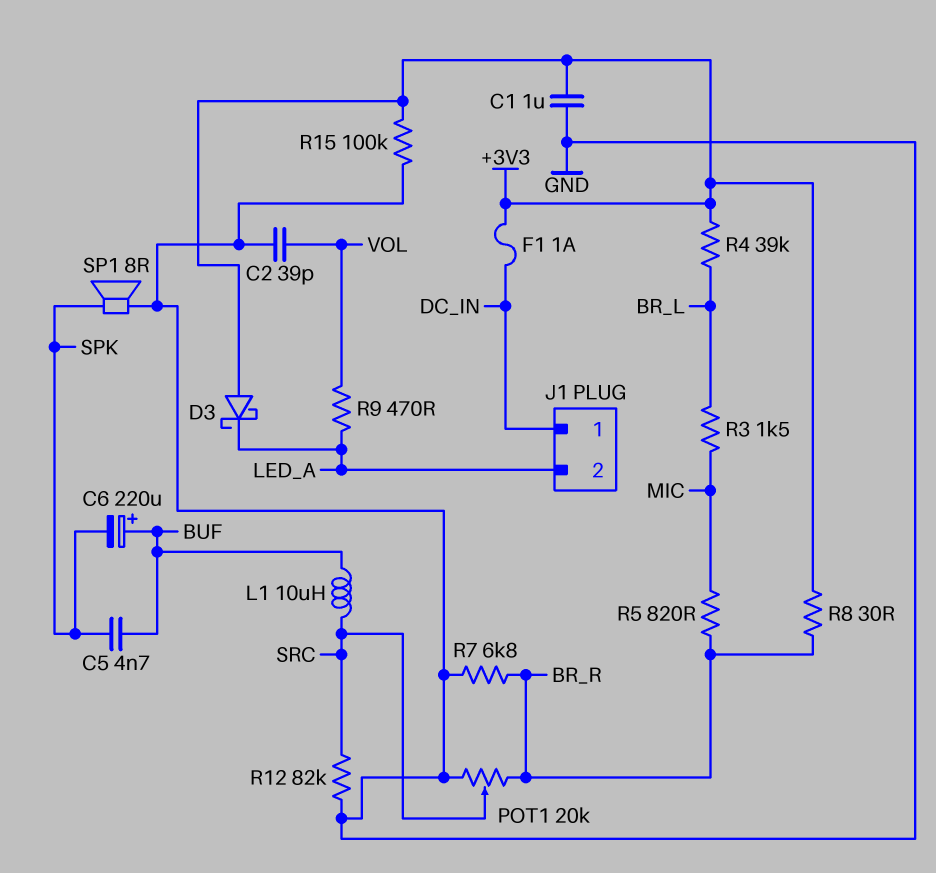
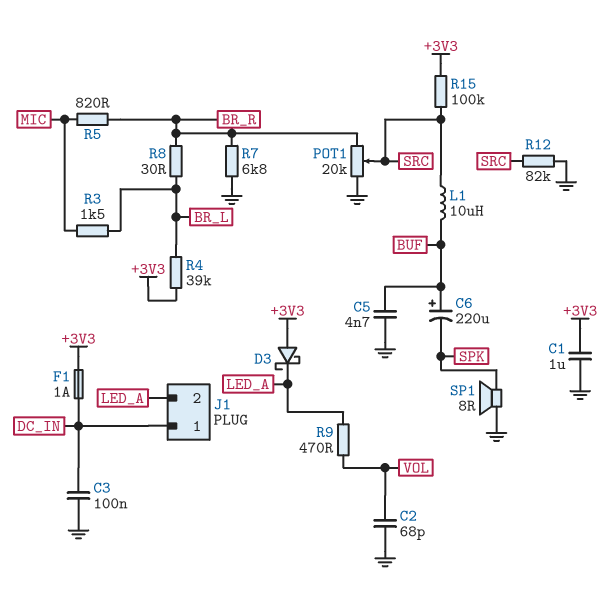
C2: 39pF (GND, VOL) -> 68pF (GND, VOL)
C3: none -> 100nF (DC_IN, GND)
C5: 4.7nF (BUF, SPK) -> 4.7nF (BUF, GND)
R8: 30 (+3V3, BR_R) -> 30 (BR_L, BR_R)
R15: 100k (+3V3, GND) -> 100k (+3V3, SRC)

